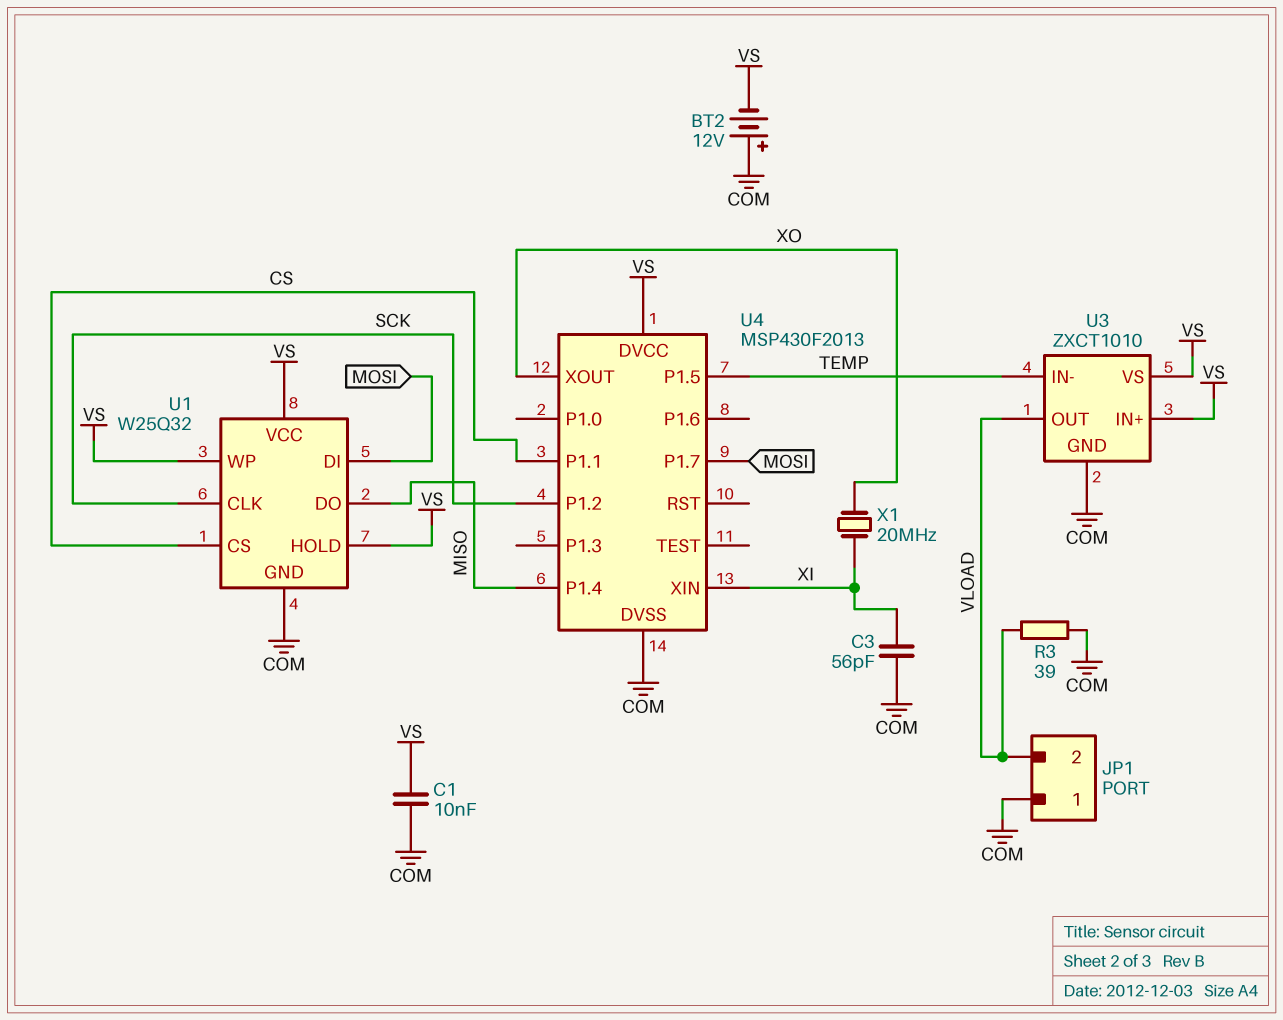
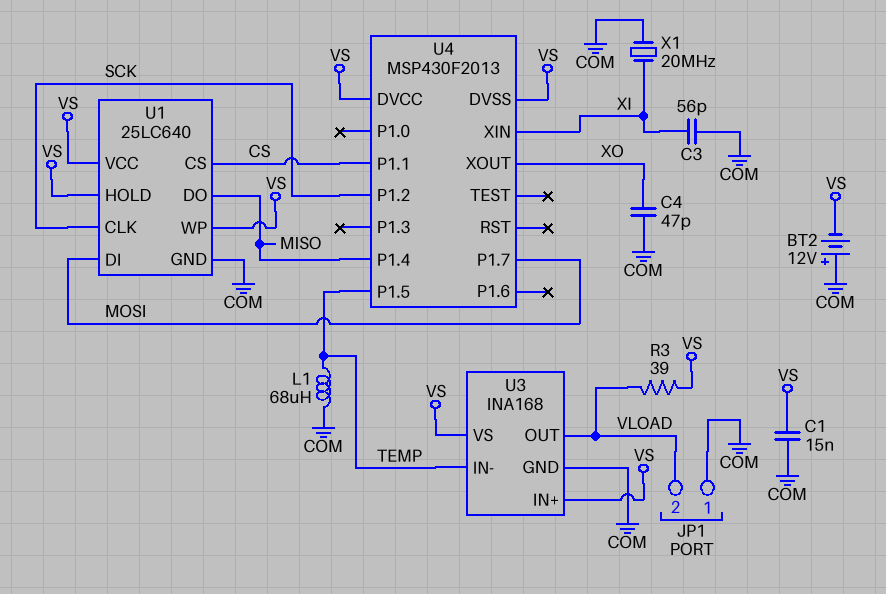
C1: 10nF (COM, VS) -> 15nF (COM, VS)
C4: none -> 47pF (COM, XO)
L1: none -> 68uH (COM, TEMP)
R3: 39 (COM, VLOAD) -> 39 (VLOAD, VS)
U1: W25Q32 -> 25LC640
U3: ZXCT1010 -> INA168
U4 pin DVSS: COM -> VS
X1: 20MHz (XI, XO) -> 20MHz (COM, XI)

